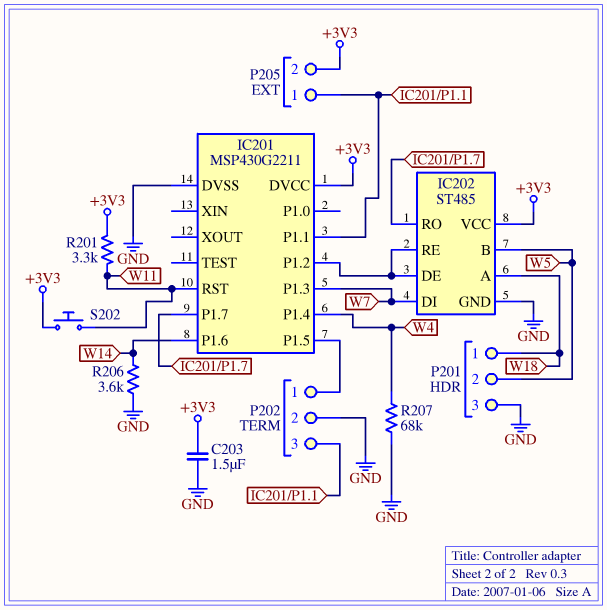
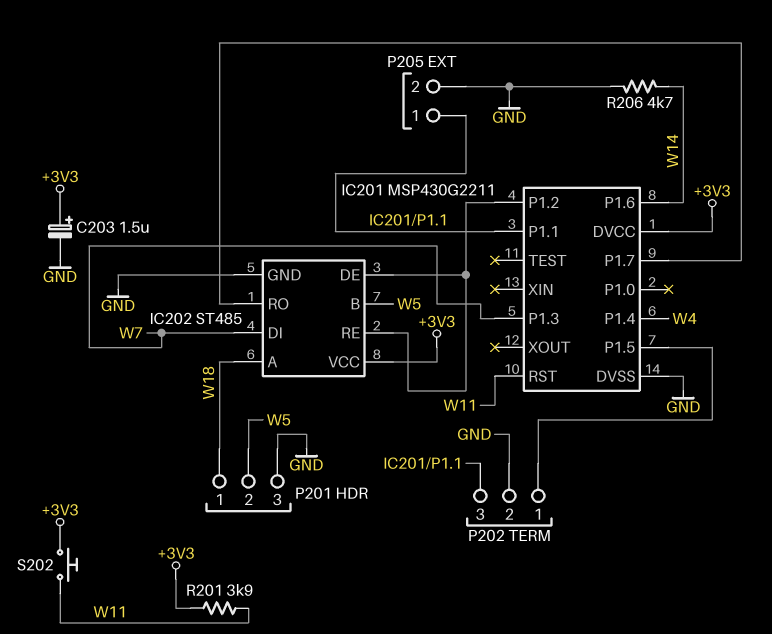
C203: 1.5uF (+3V3, GND) -> 1.5uF (plus +3V3, minus GND)
P205 pin 2: +3V3 -> GND
R201: 3.3k (+3V3, W11) -> 3.9k (+3V3, W11)
R206: 3.6k (GND, W14) -> 4.7k (GND, W14)
R207: 68k (GND, W4) -> none

